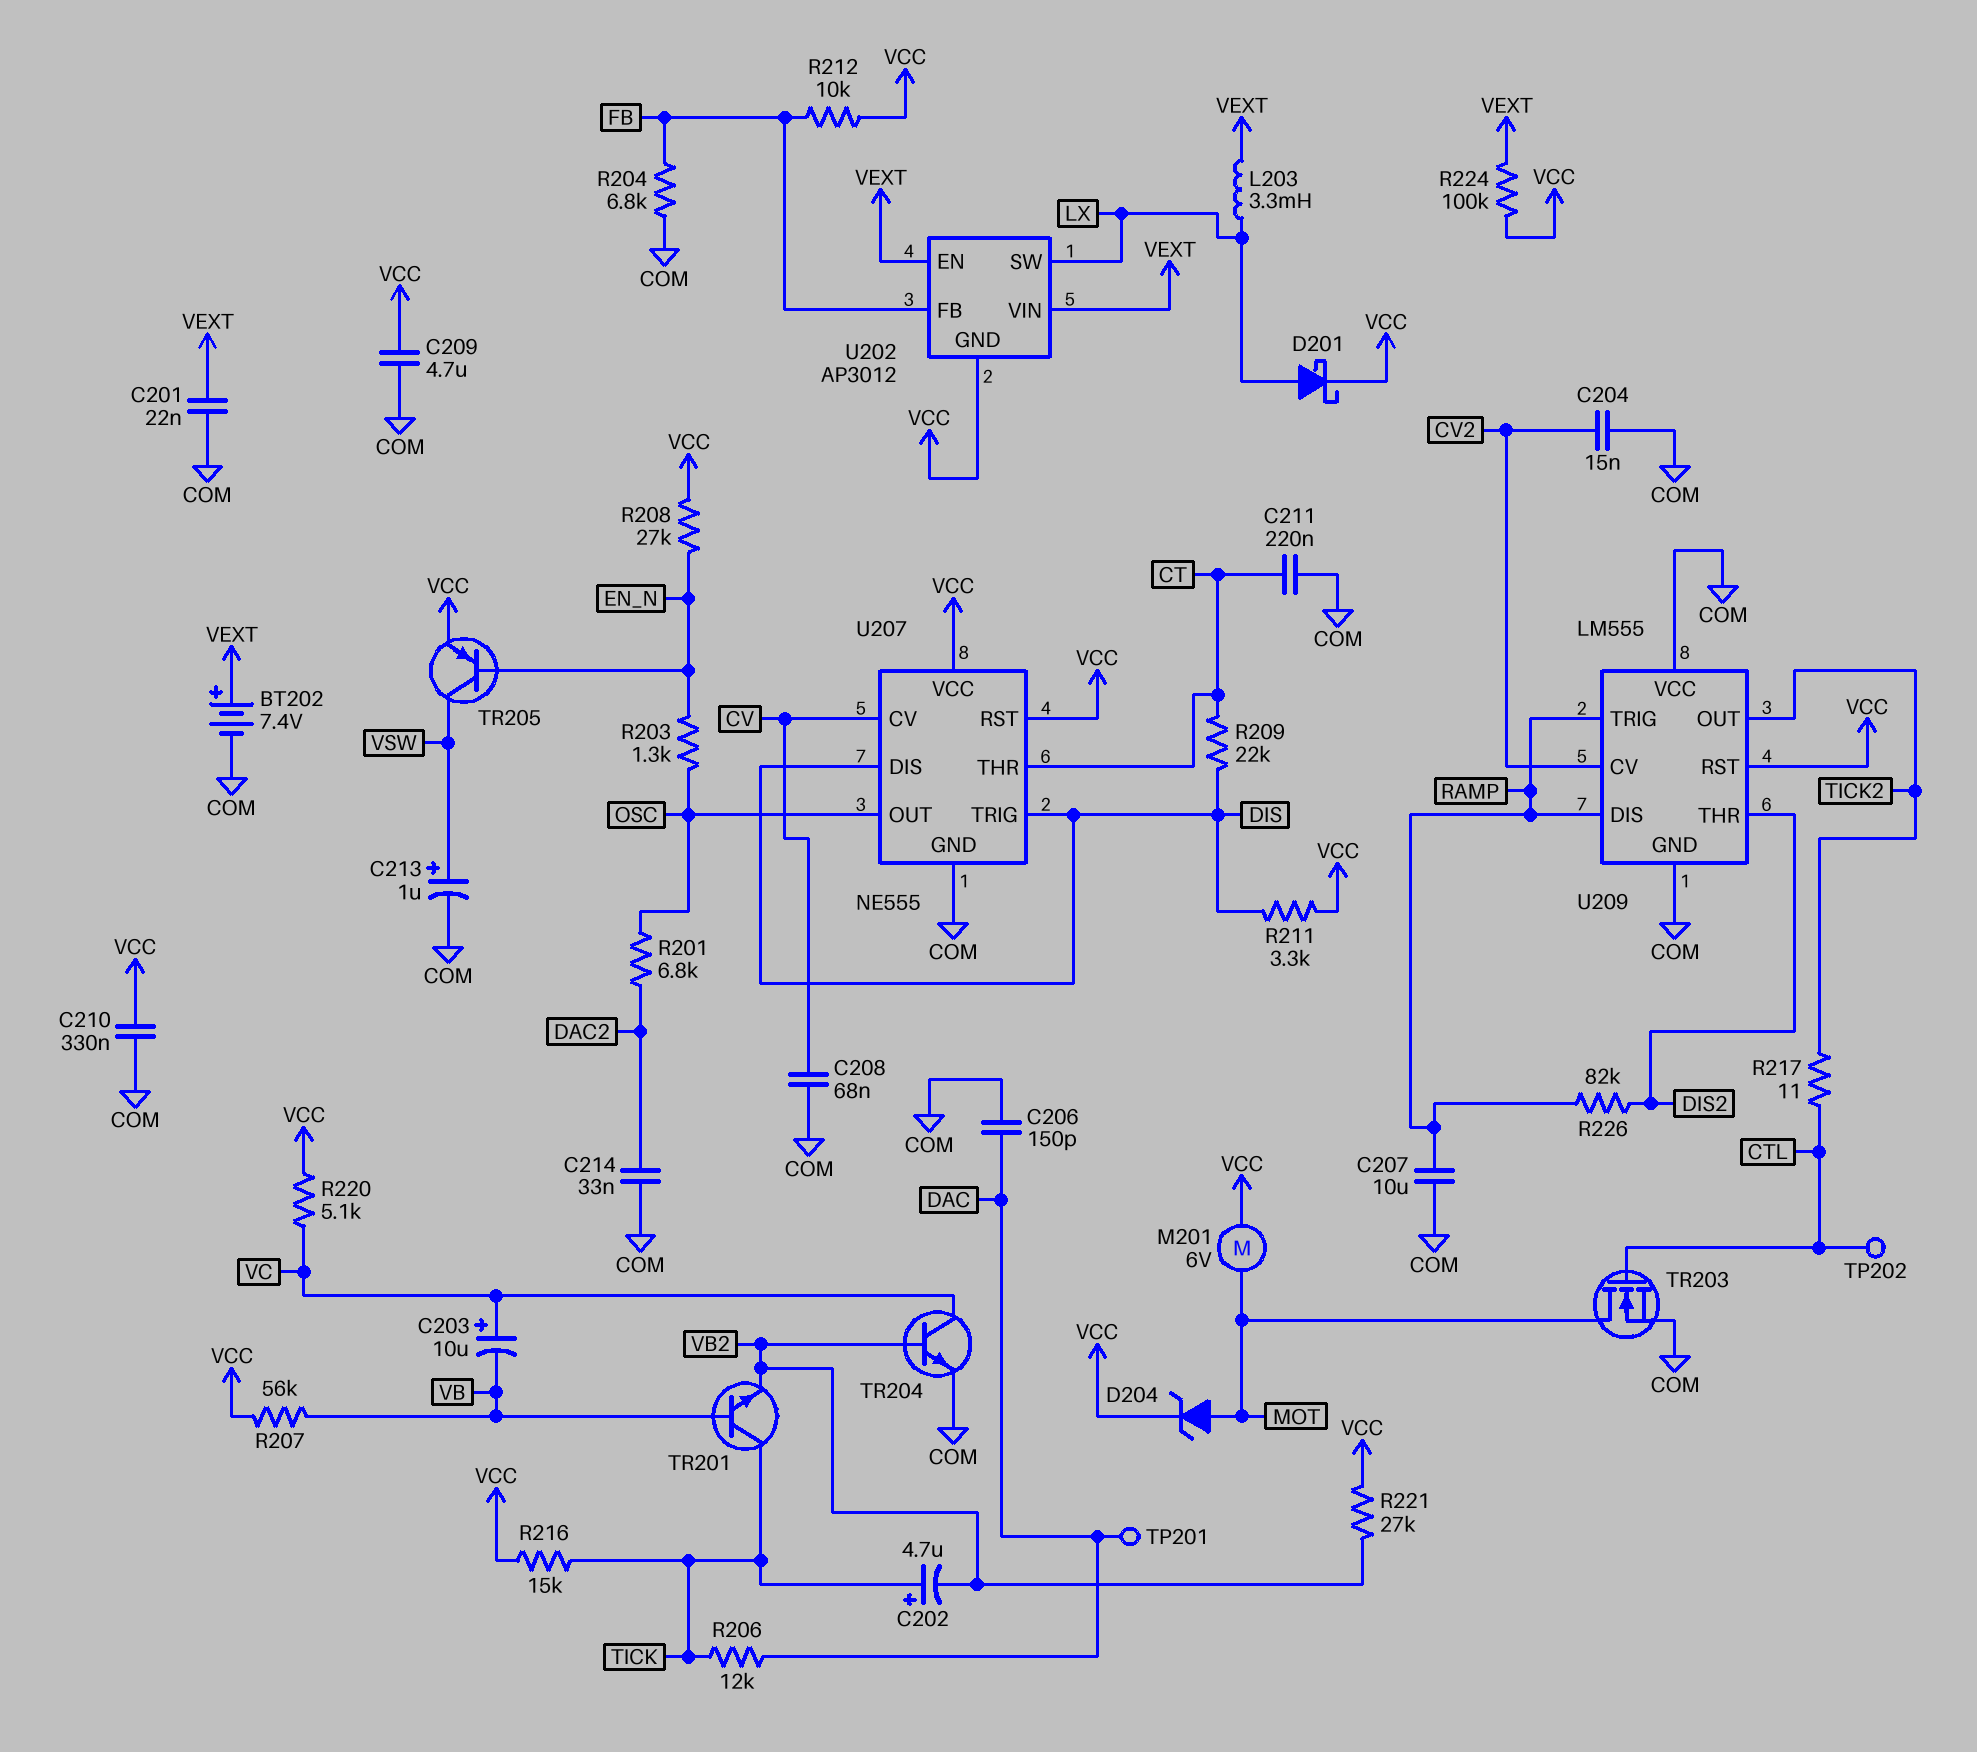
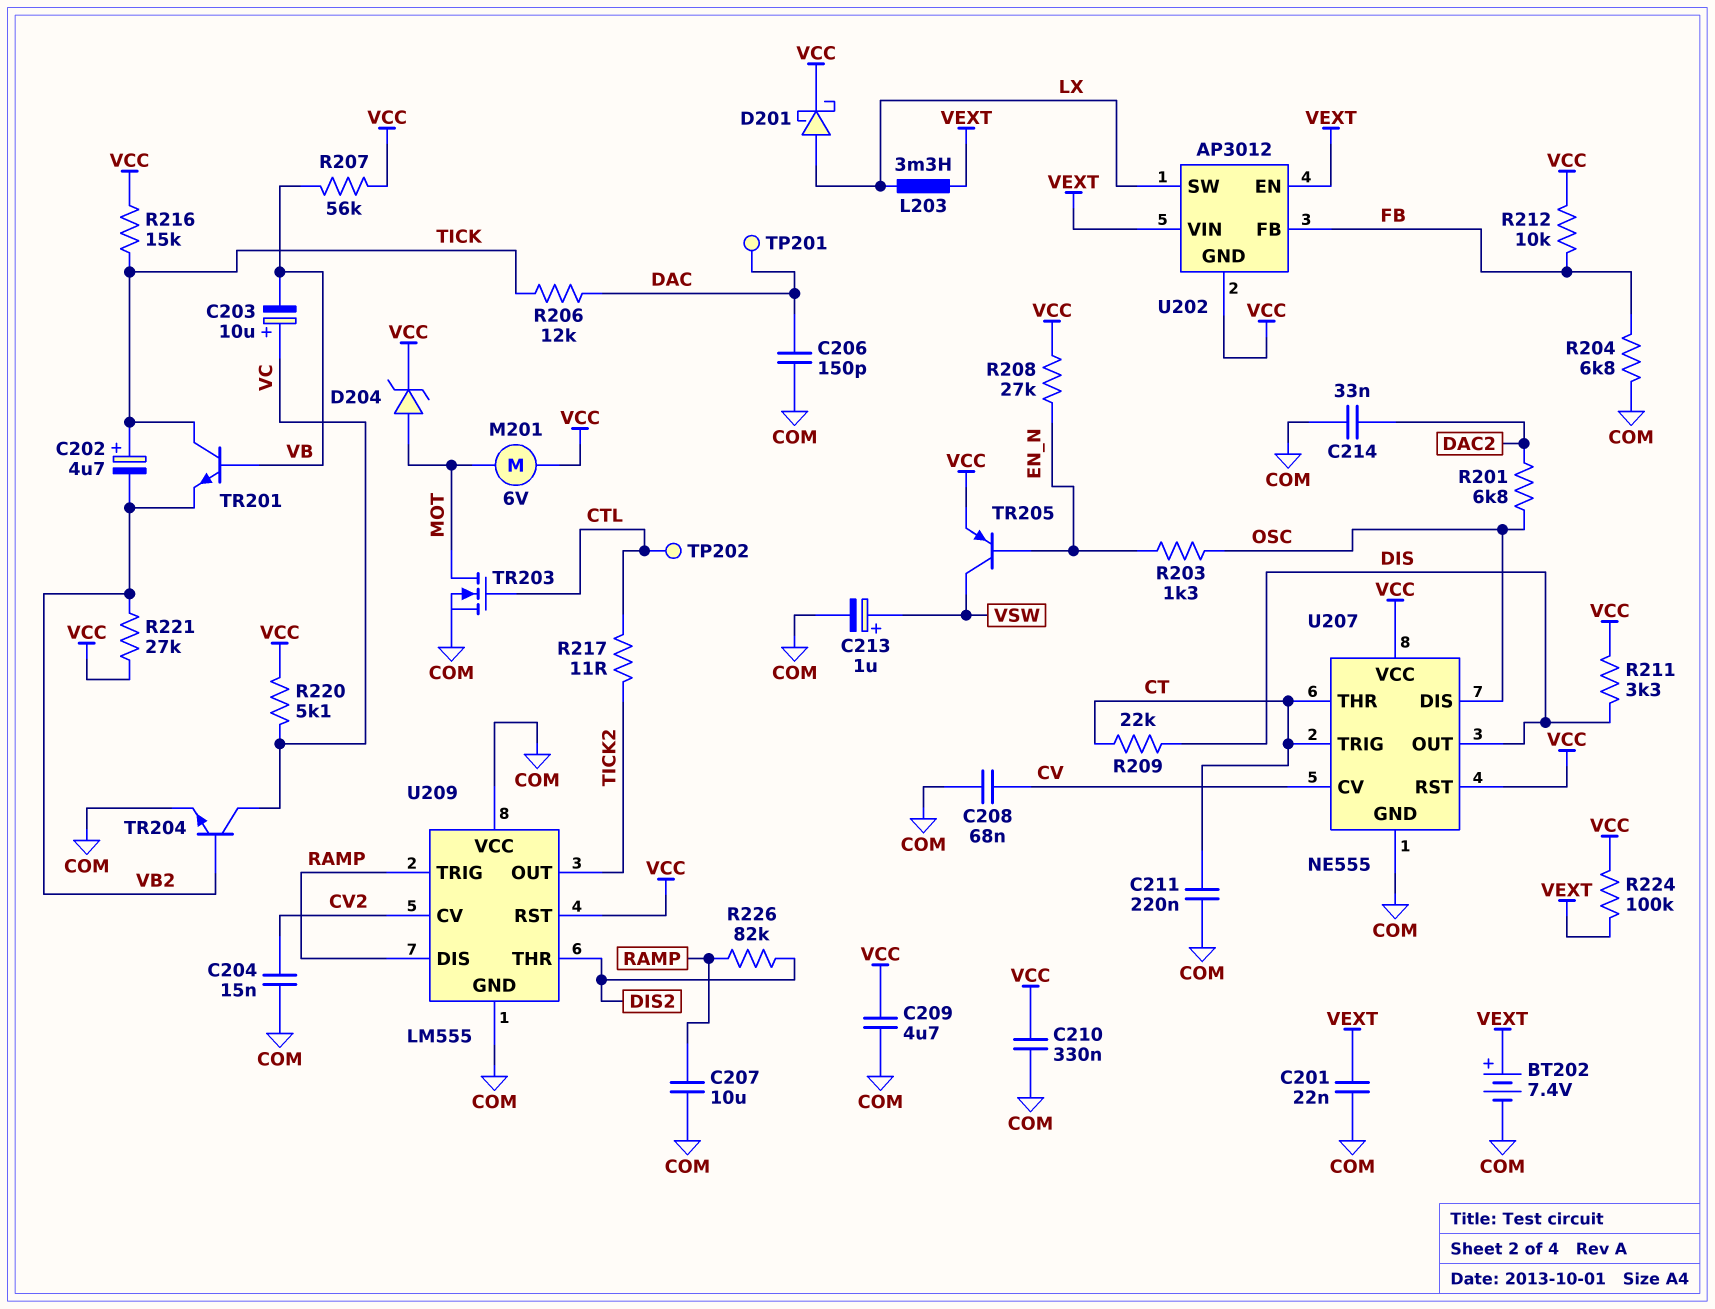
U207 pin DIS: DIS -> OSC
U207 pin OUT: OSC -> DIS
U207 pin TRIG: DIS -> CT

